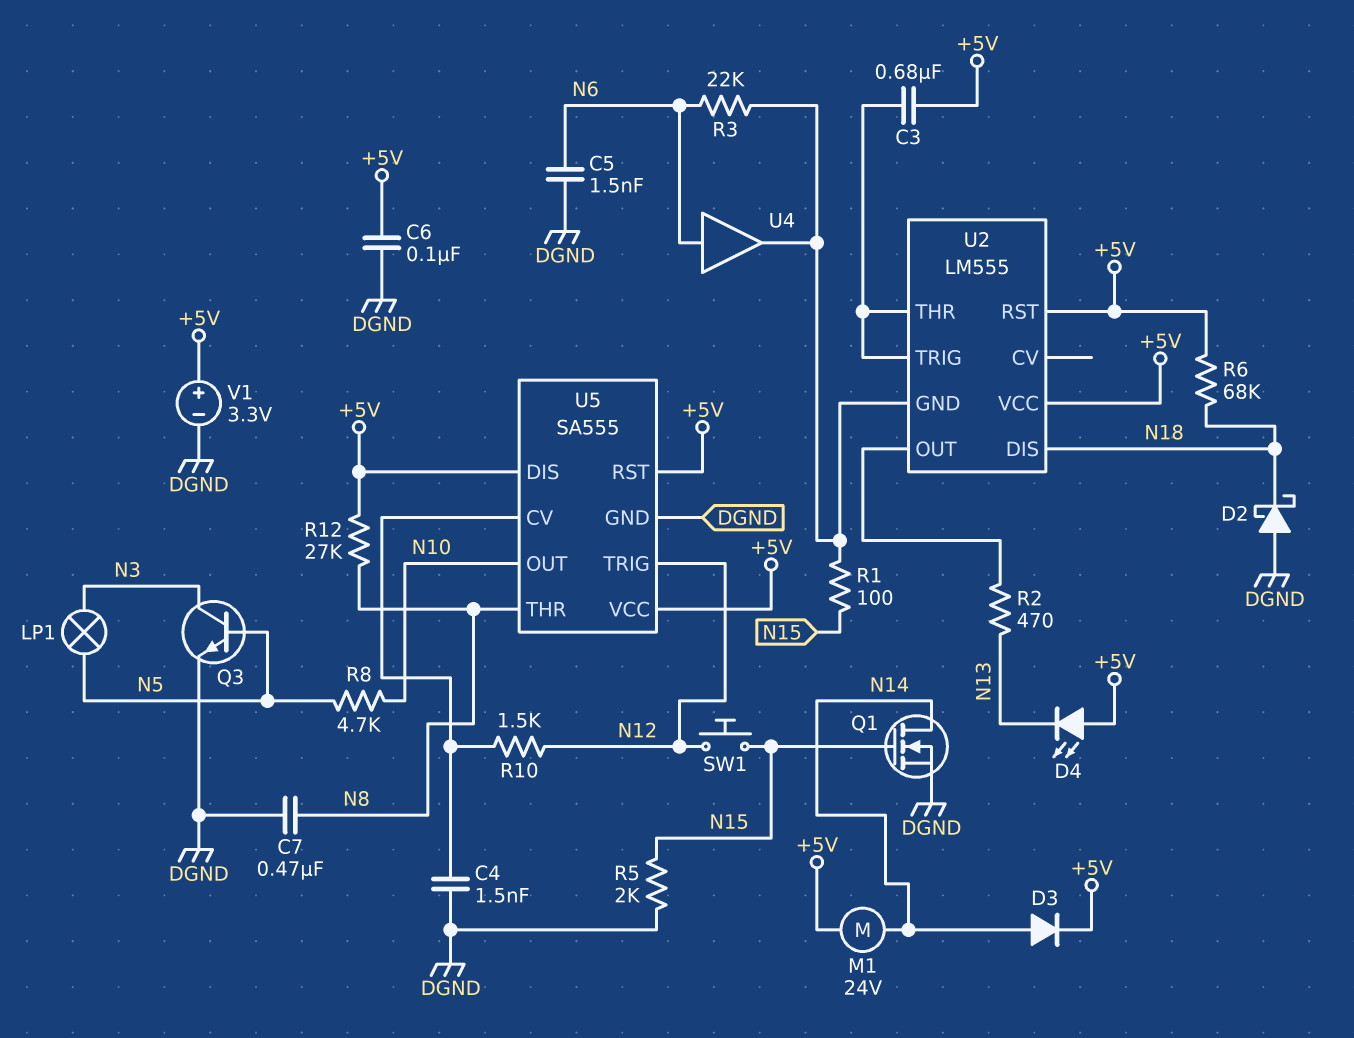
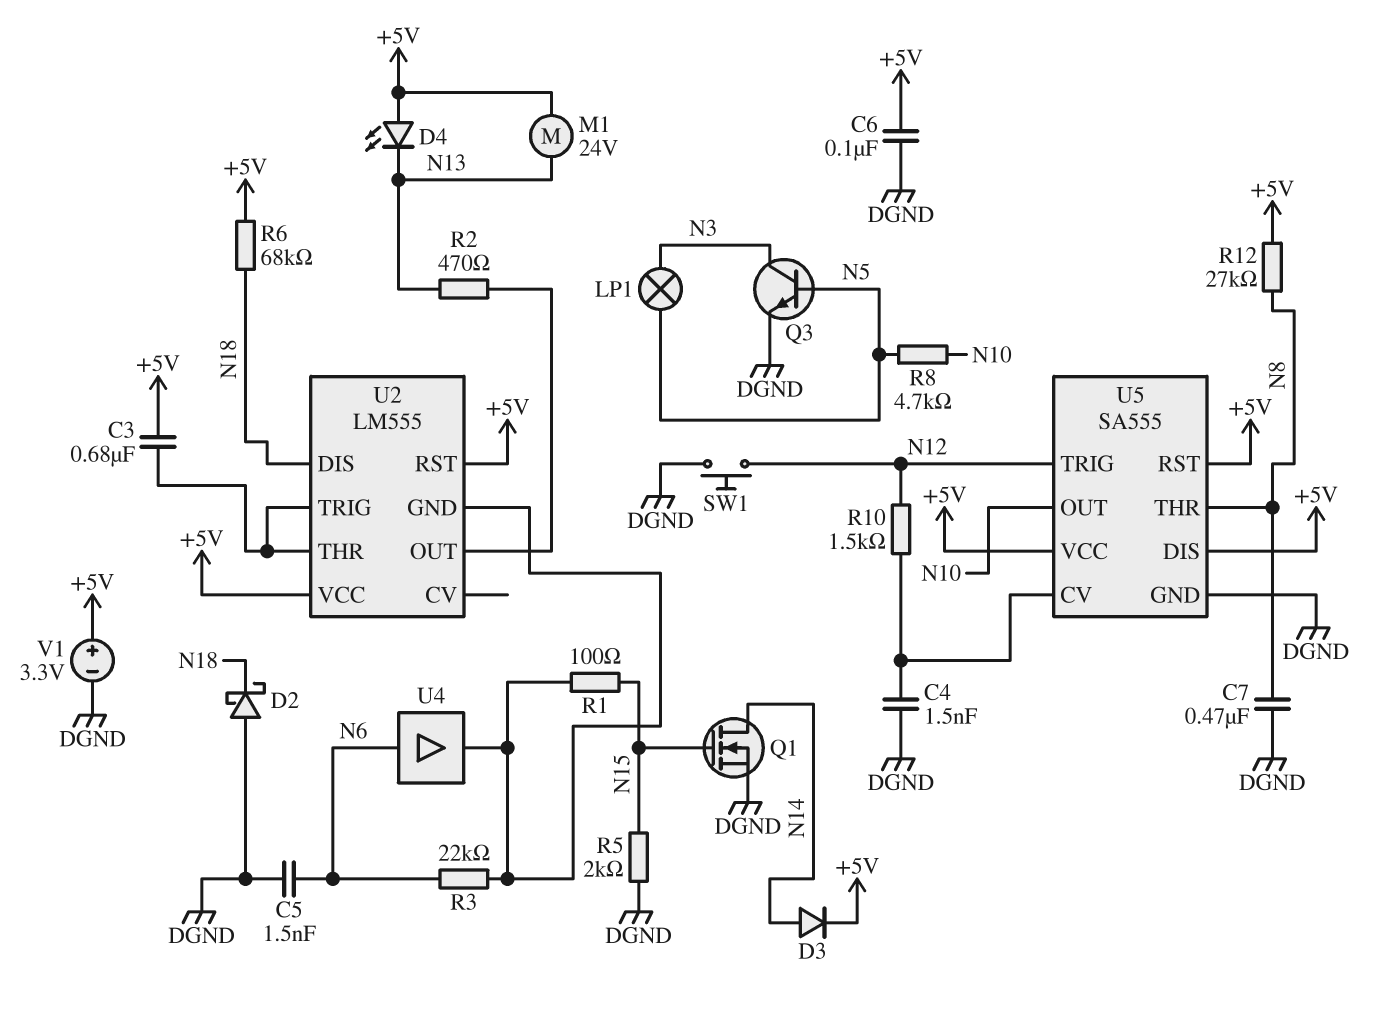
M1: motor 24V (+5V, N14) -> motor 24V (+5V, N13)
SW1: button (N12, N15) -> button (DGND, N12)

